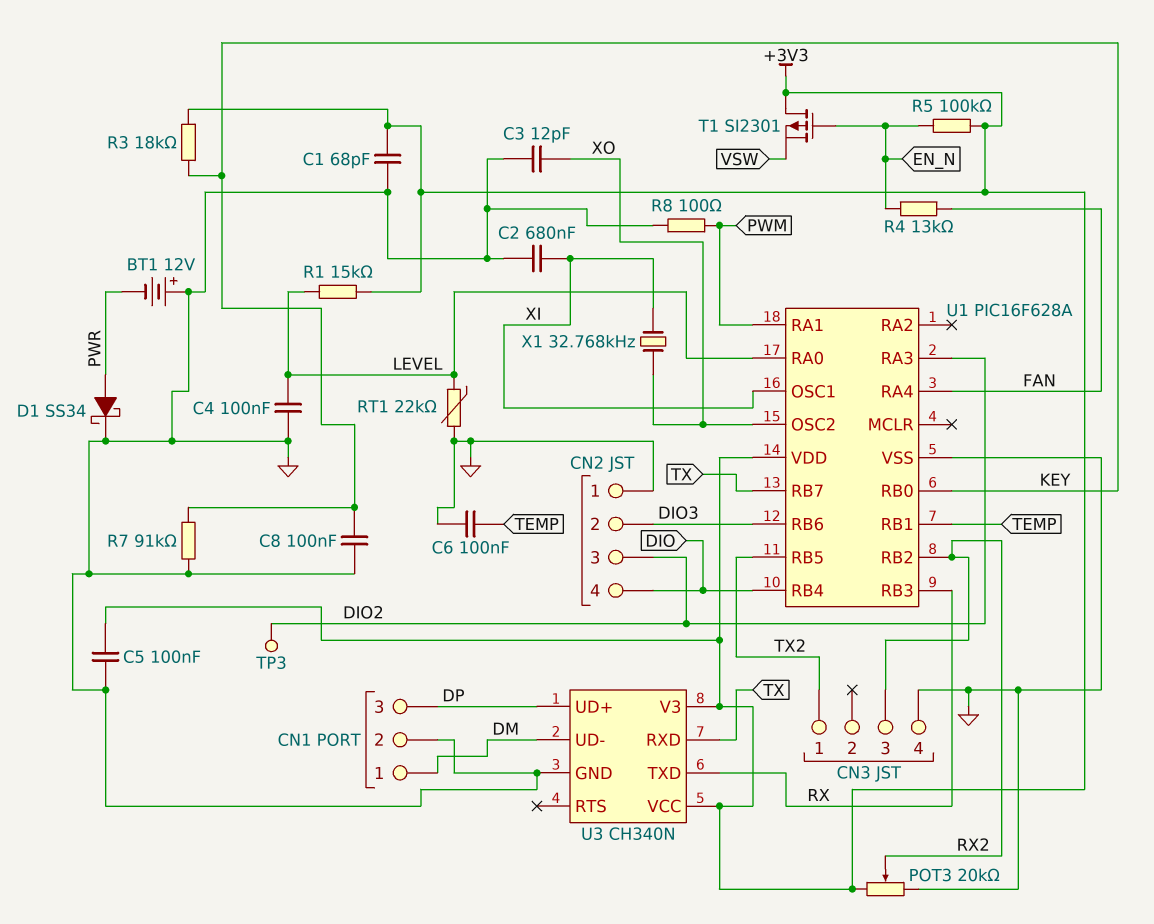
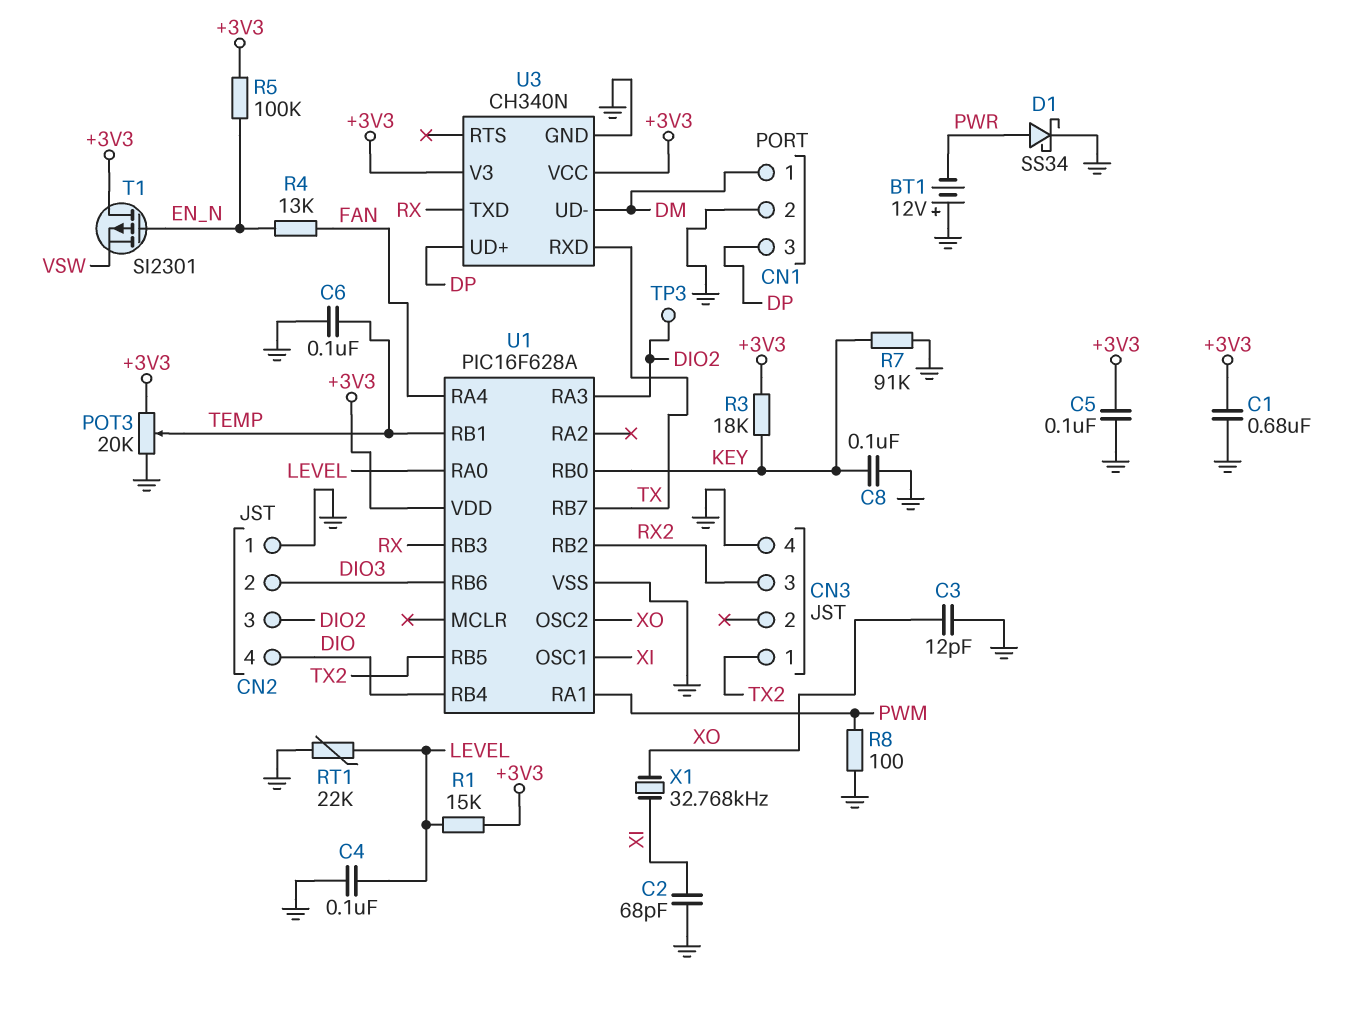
C1: 68pF (+3V3, GND) -> 680nF (+3V3, GND)
C2: 680nF (GND, XI) -> 68pF (GND, XI)
POT3: 20k (+3V3, GND, wiper RX2) -> 20k (+3V3, GND, wiper TEMP)

